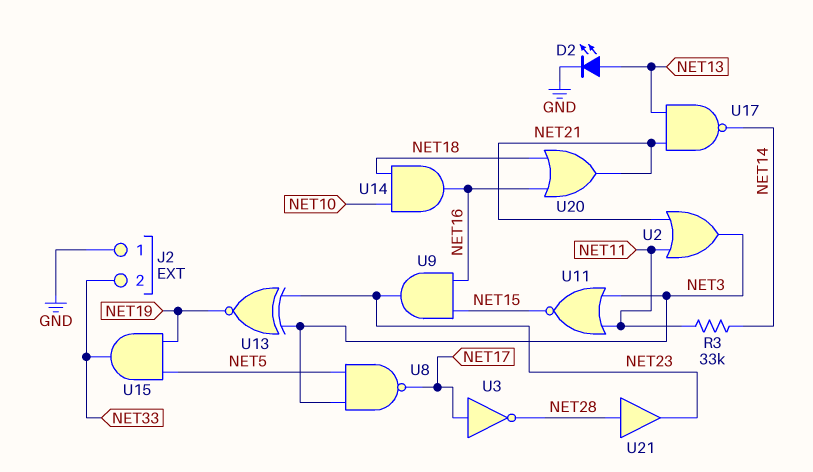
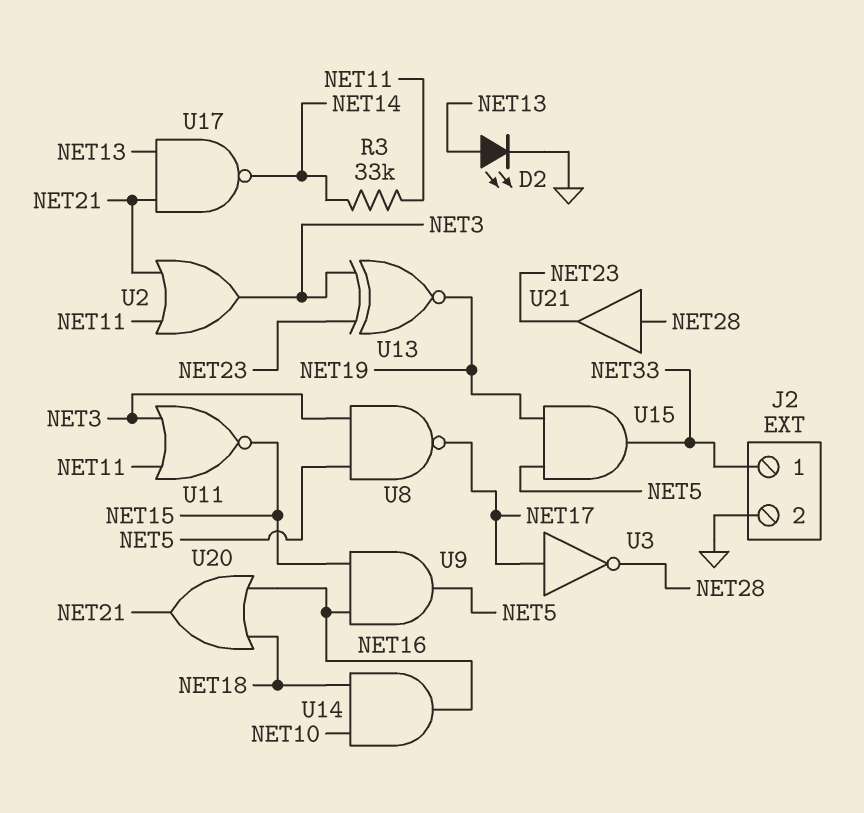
J2 pin 1: GND -> NET33
J2 pin 2: NET33 -> GND
U9: AND (in NET15, in NET16, out NET23) -> AND (in NET15, in NET16, out NET5)

